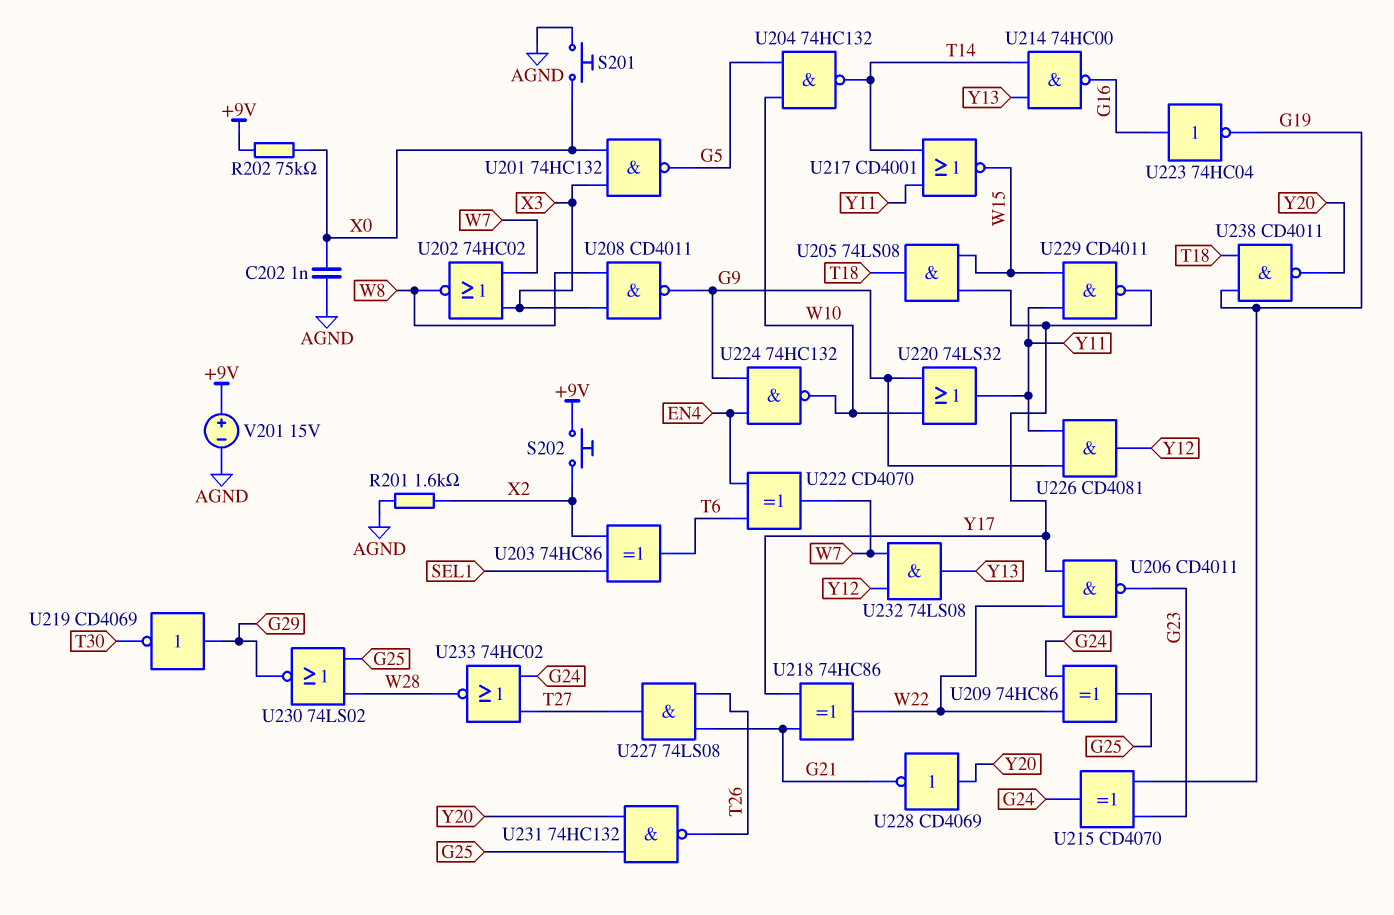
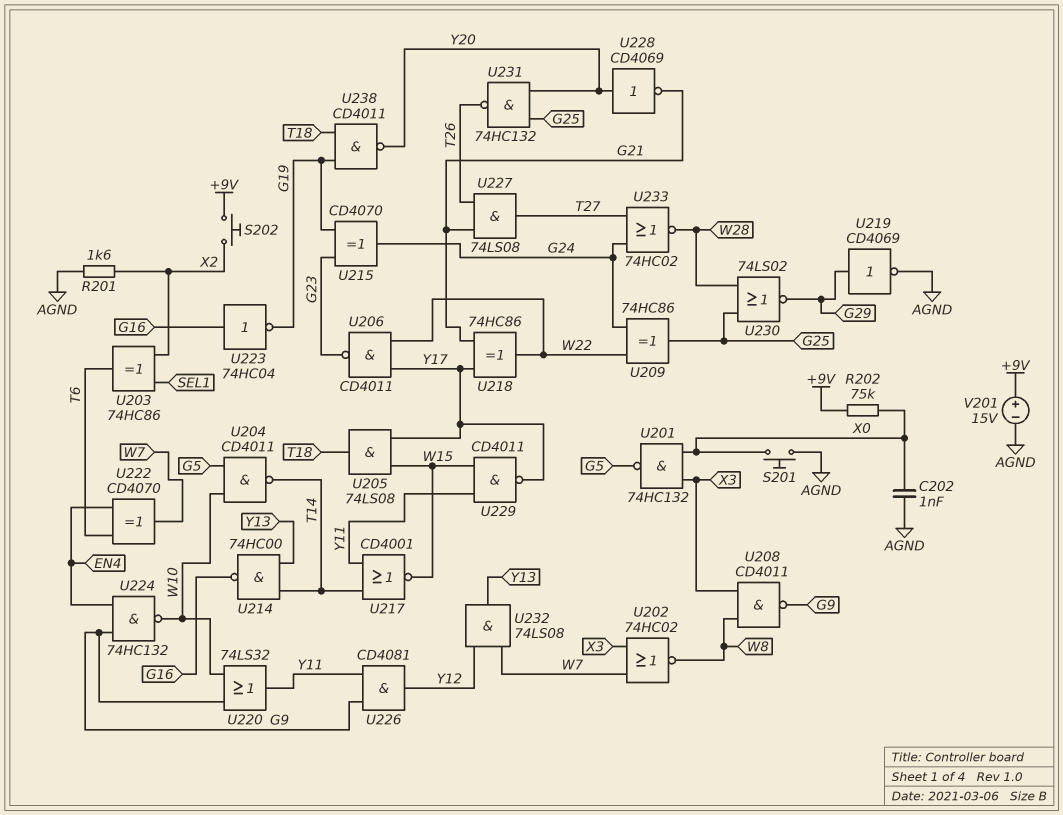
U204: NAND 74HC132 (in G5, in W10, out T14) -> NAND CD4011 (in G5, in W10, out T14)
U219: NOT CD4069 (in G29, out T30) -> NOT CD4069 (in G29, out AGND)

